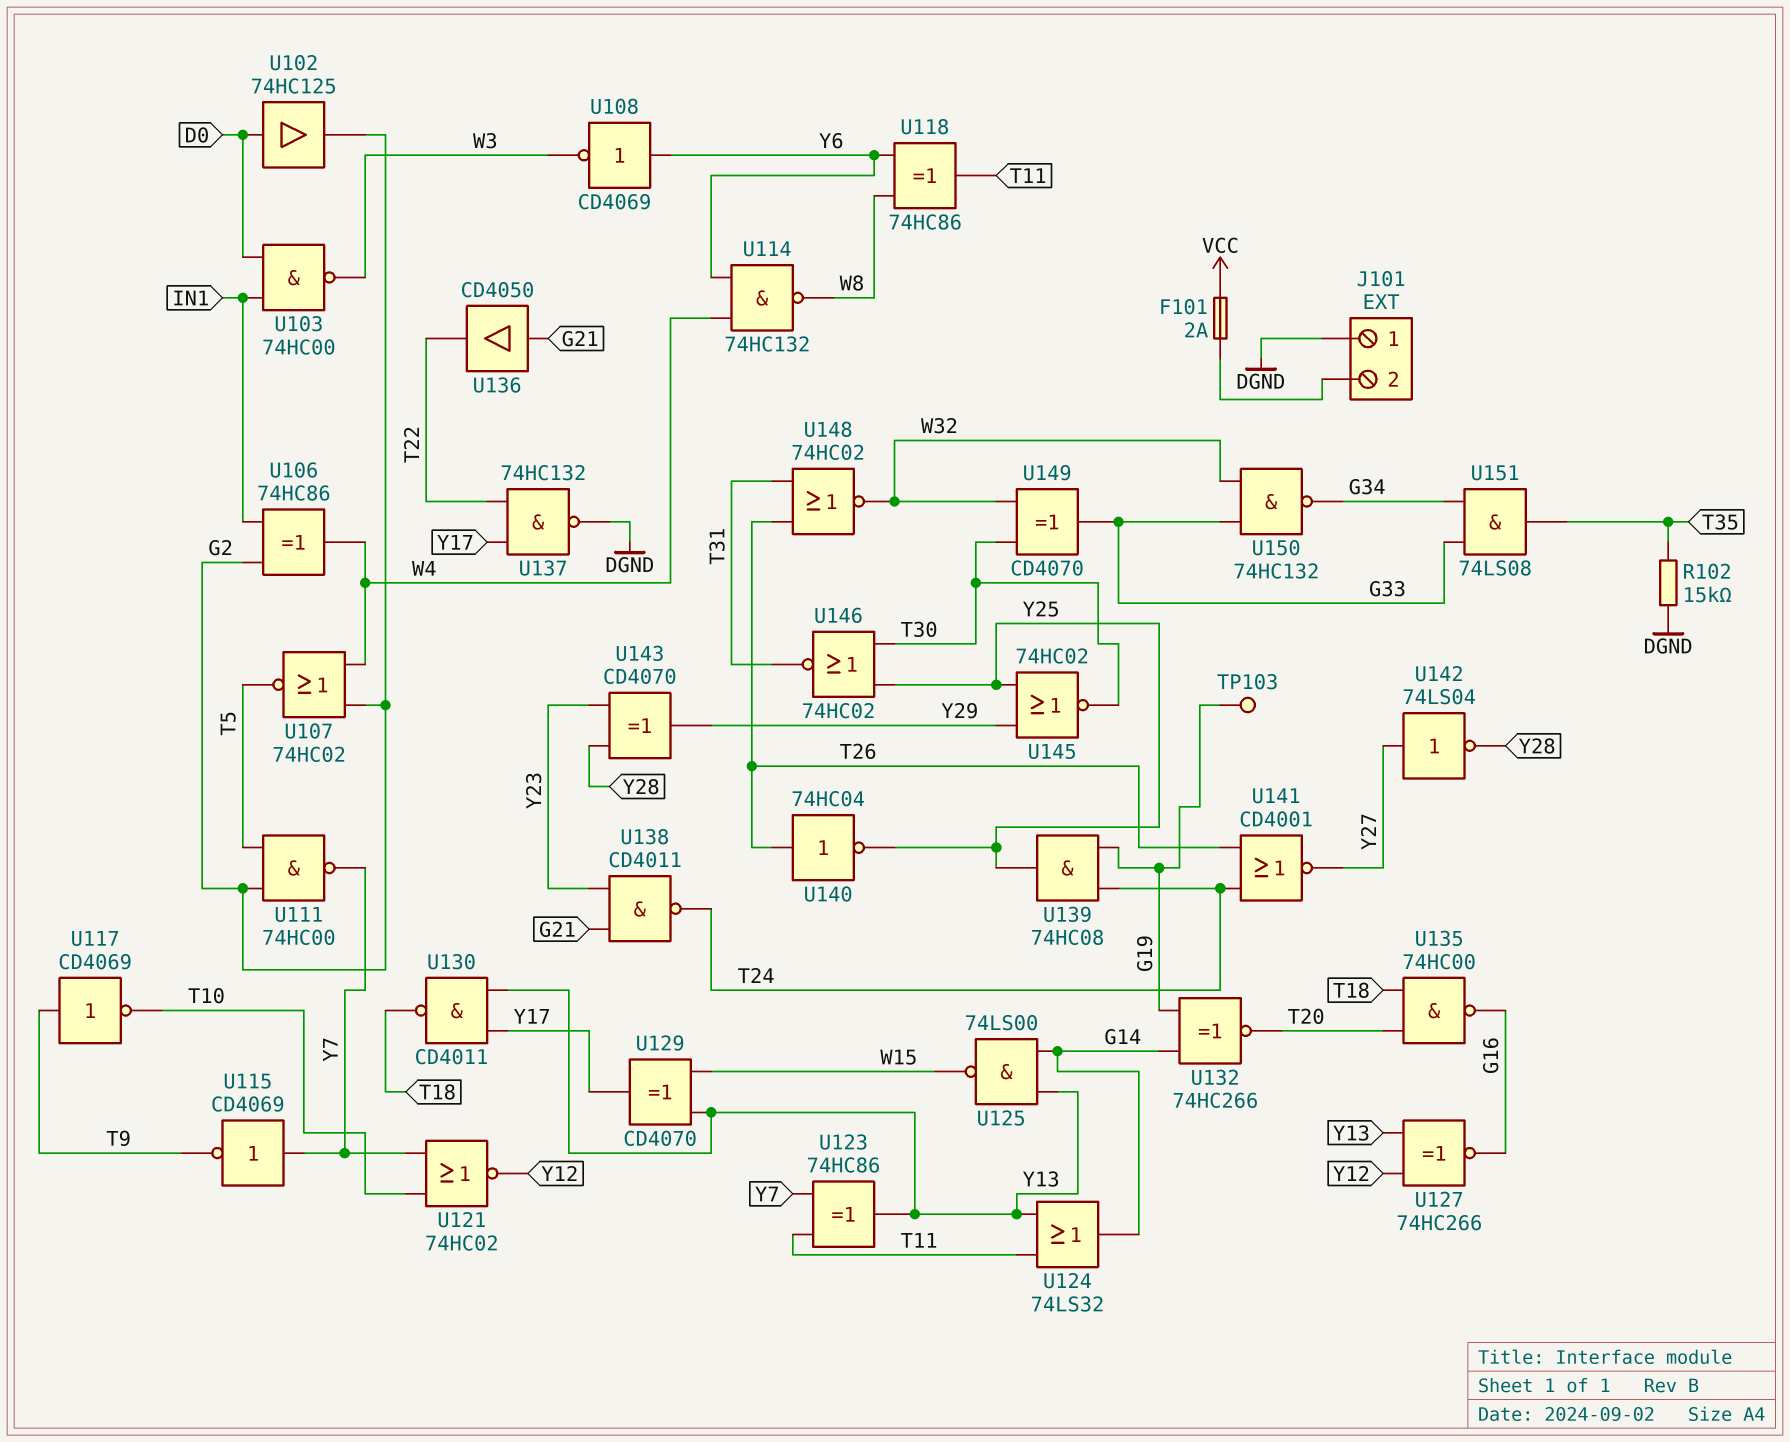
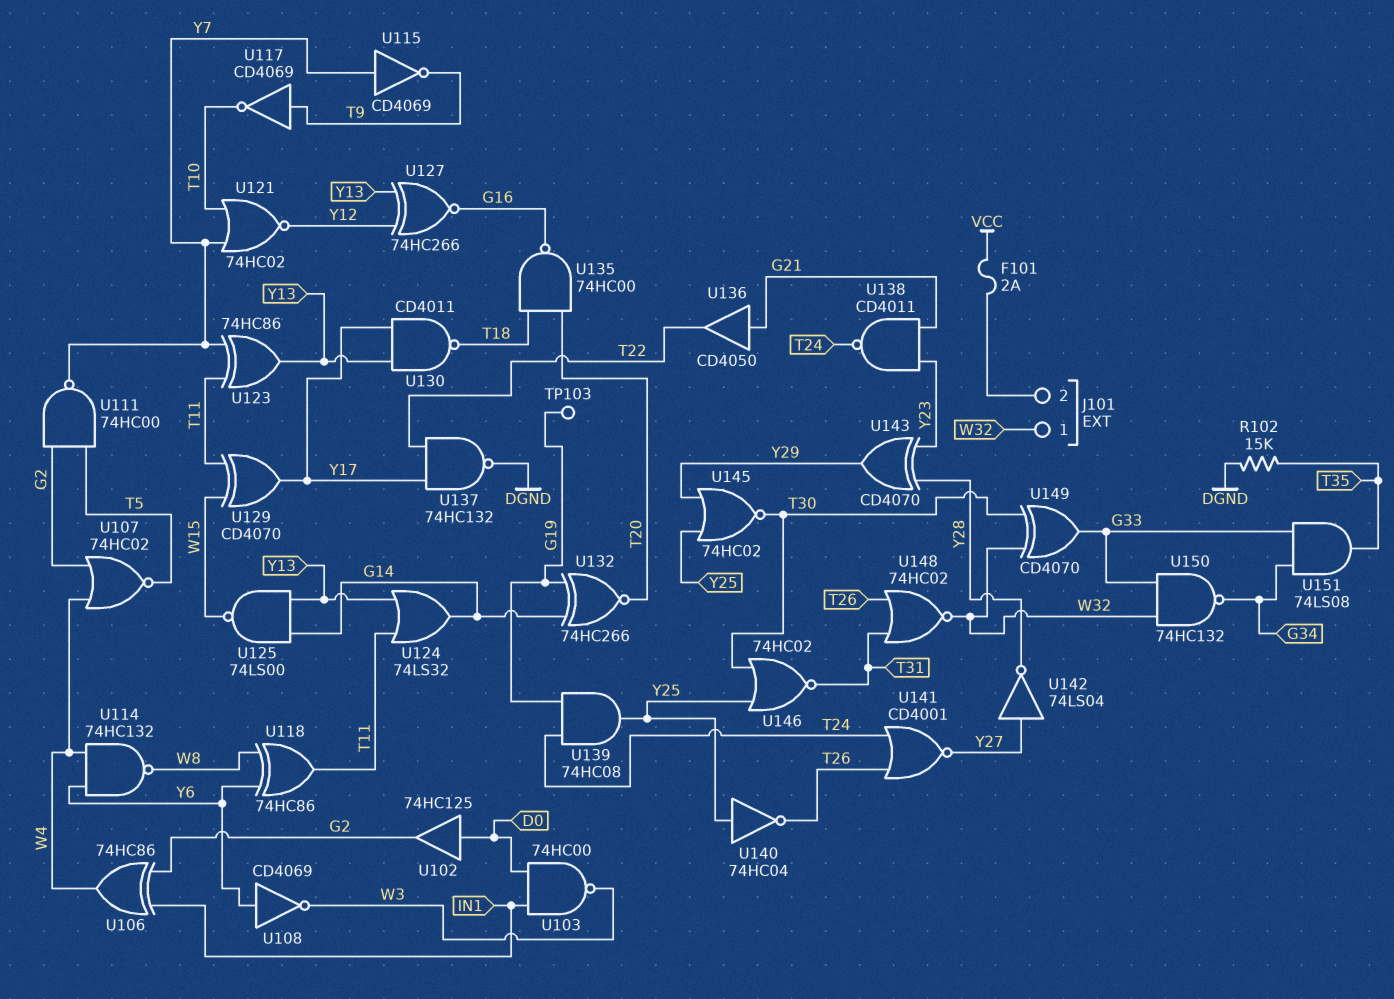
J101 pin 1: DGND -> W32
U129: XOR CD4070 (in W15, in Y13, out Y17) -> XOR CD4070 (in T11, in W15, out Y17)
U140: NOT 74HC04 (in T26, out Y25) -> NOT 74HC04 (in Y25, out T26)

